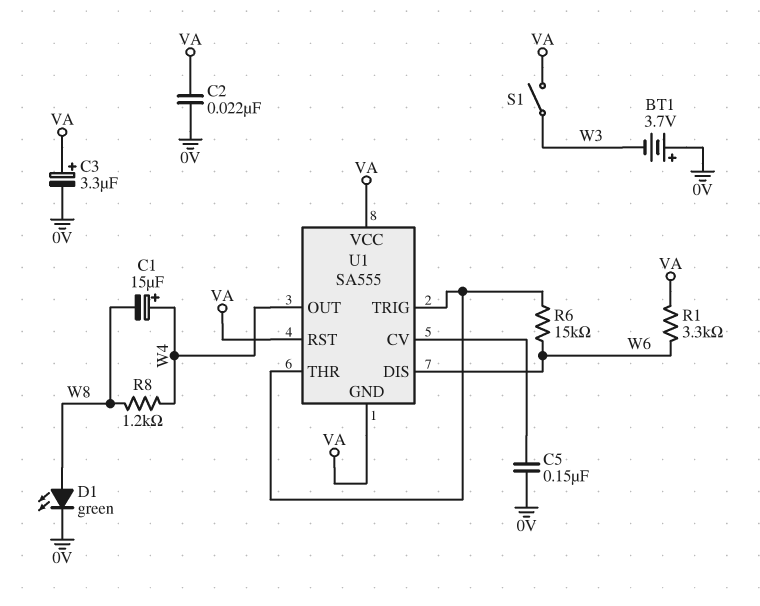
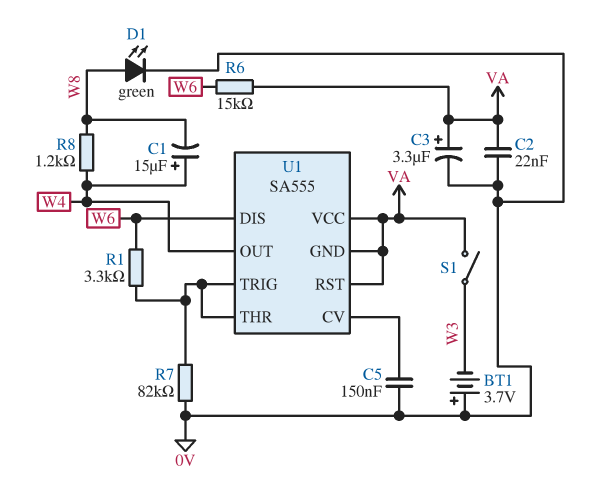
R1: 3.3k (VA, W6) -> 3.3k (U1/THR, W6)
R6: 15k (U1/THR, W6) -> 15k (VA, W6)
R7: none -> 82k (0V, U1/THR)

